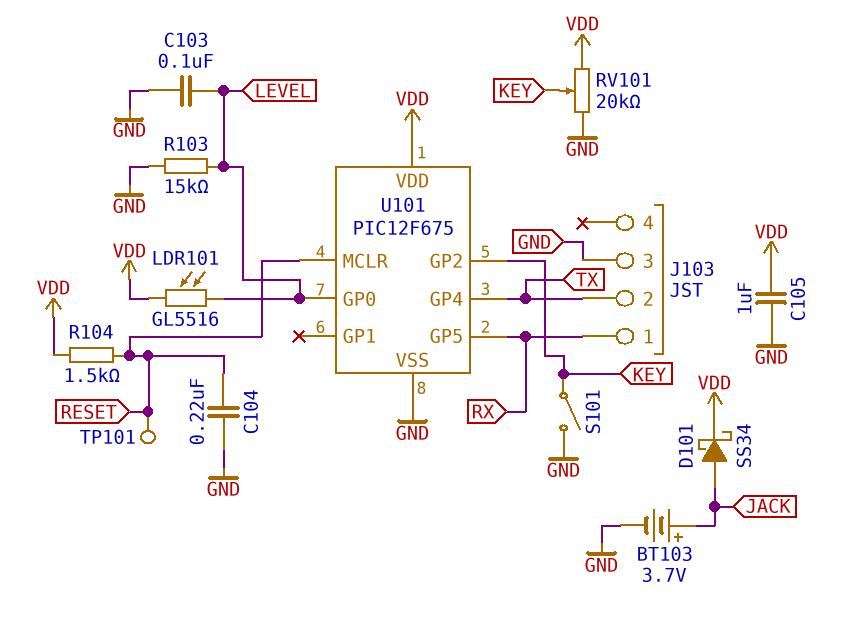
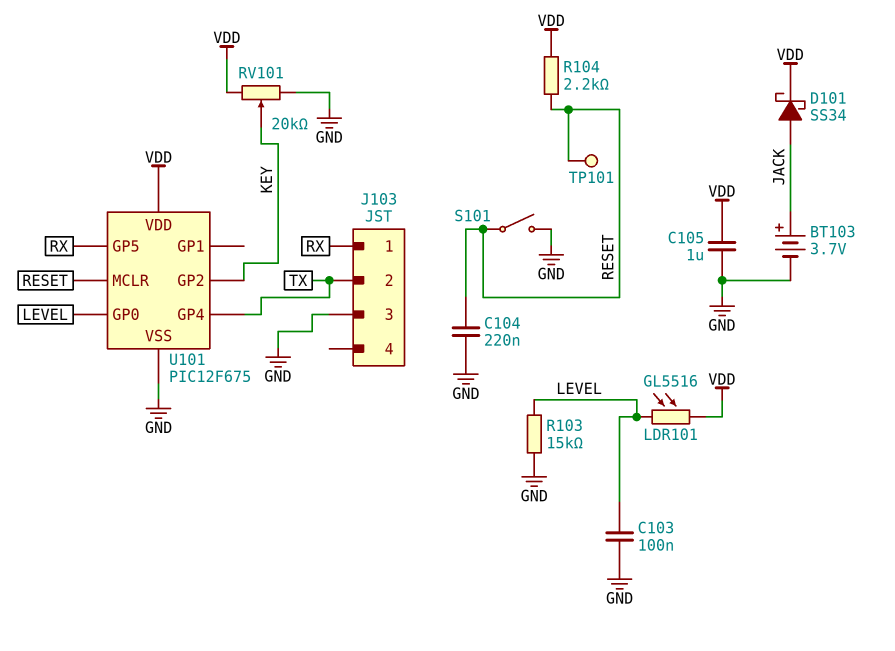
R104: 1.5k (RESET, VDD) -> 2.2k (RESET, VDD)
S101: switch (GND, KEY) -> switch (GND, RESET)

